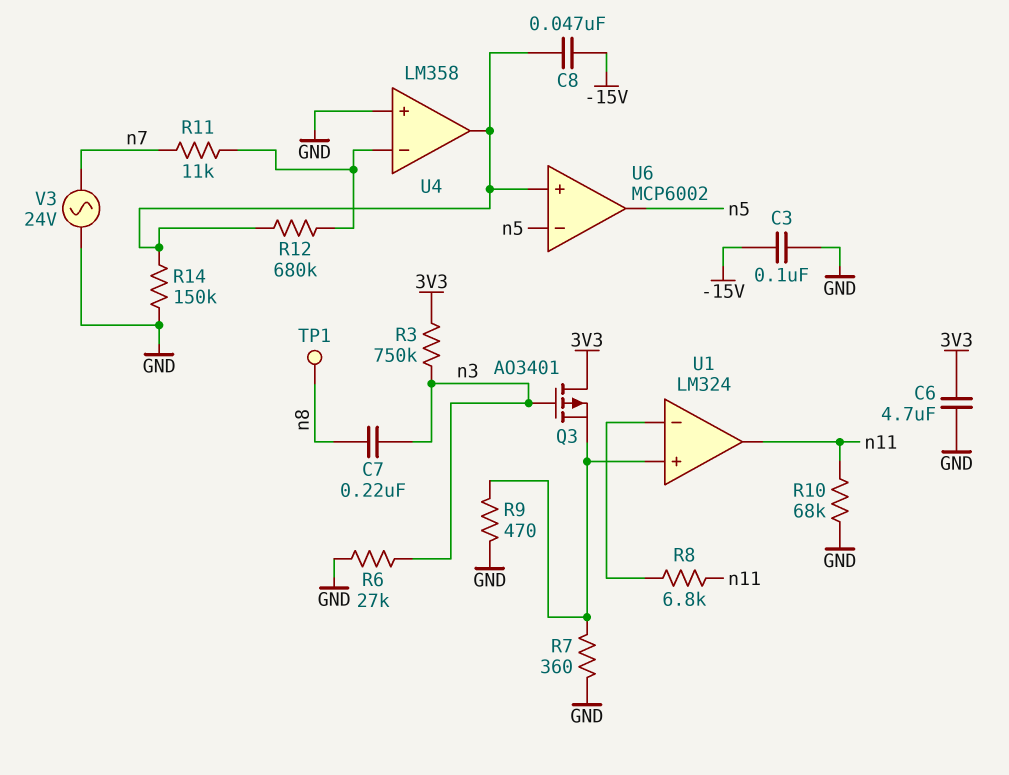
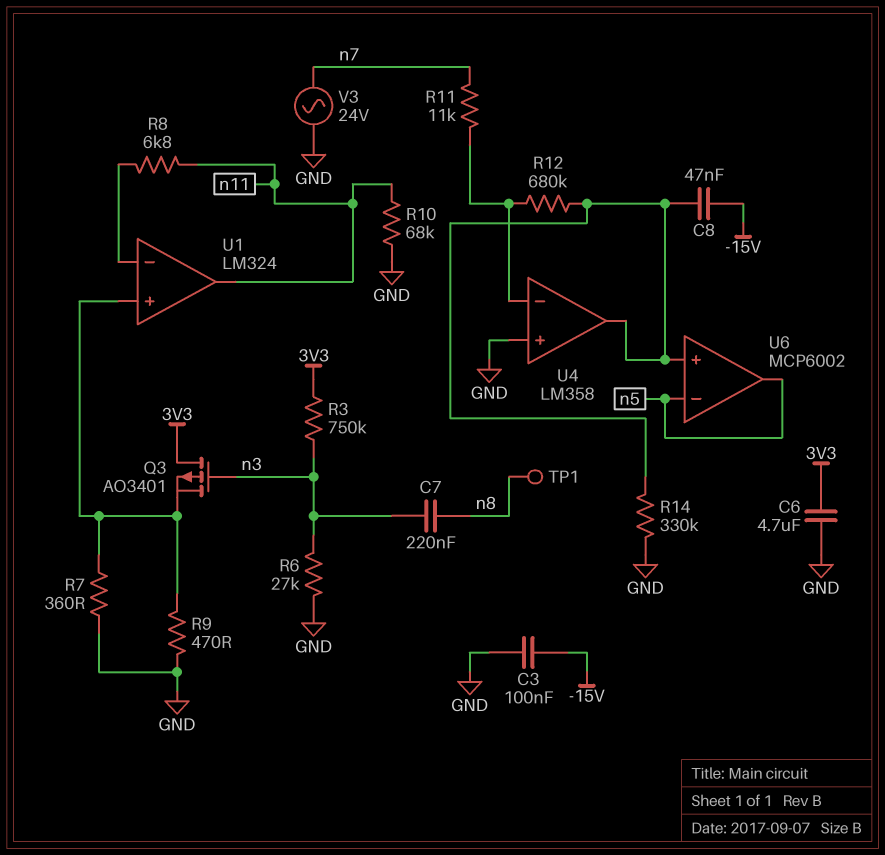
R14: 150k (GND, U4/out) -> 330k (GND, U4/out)

